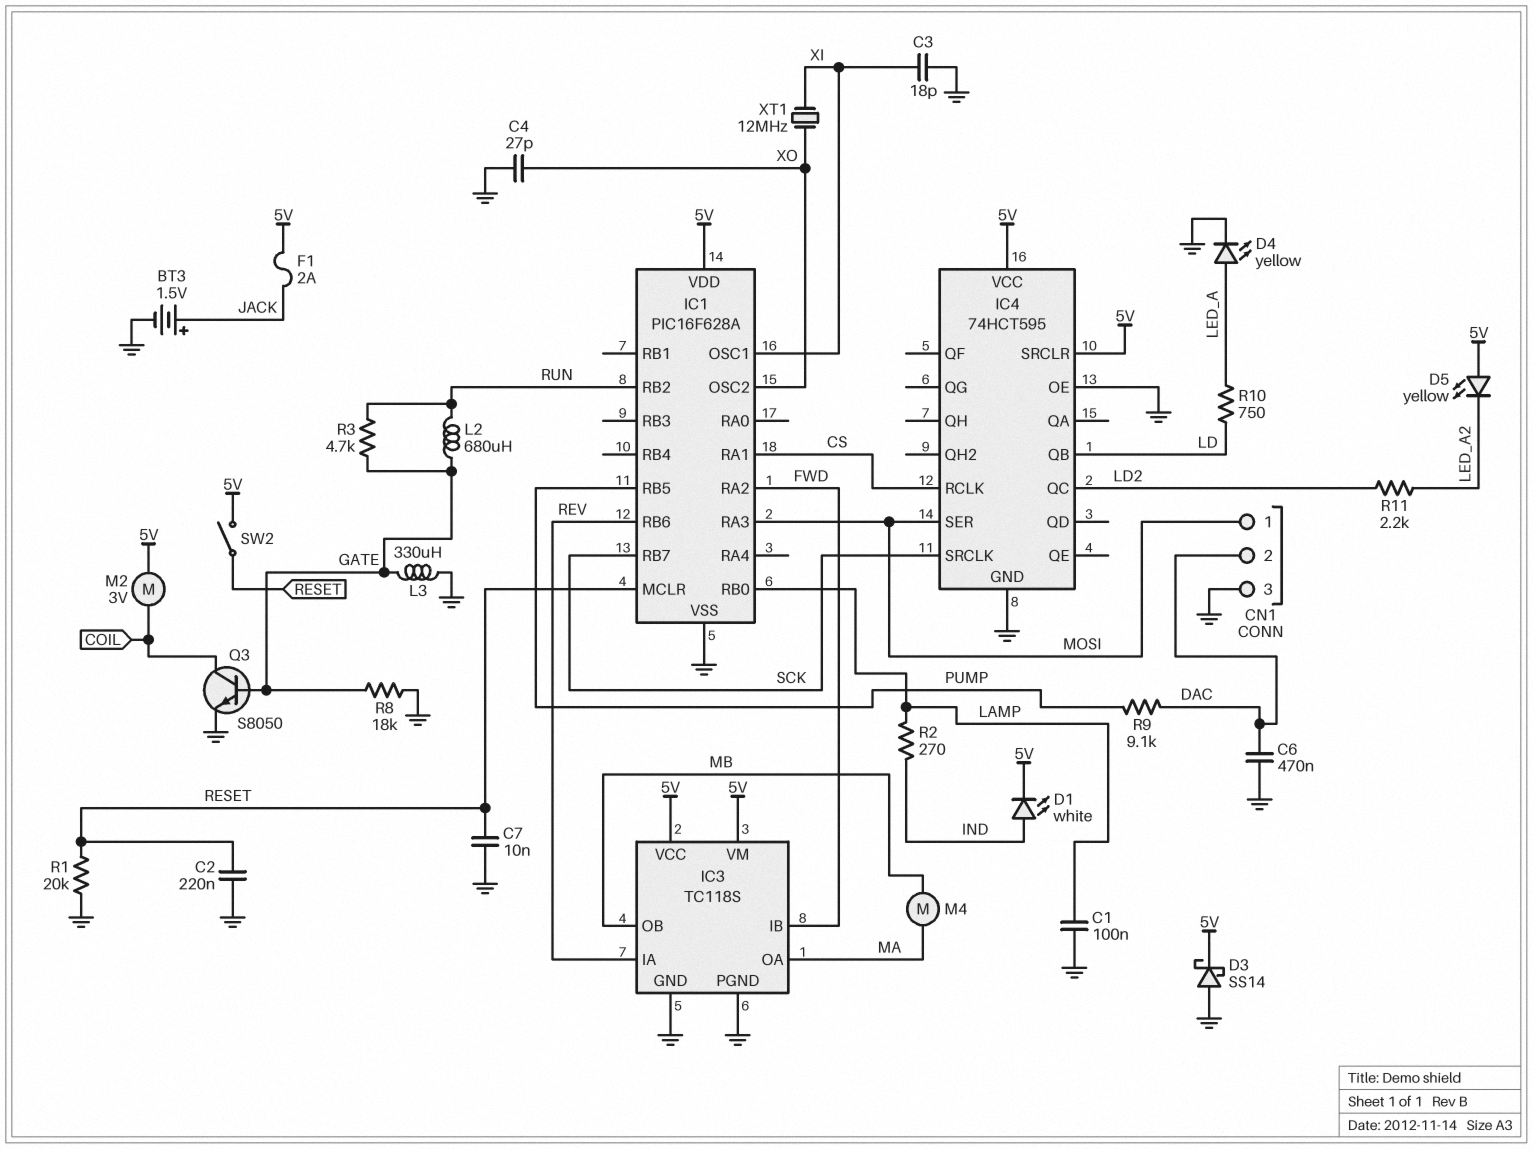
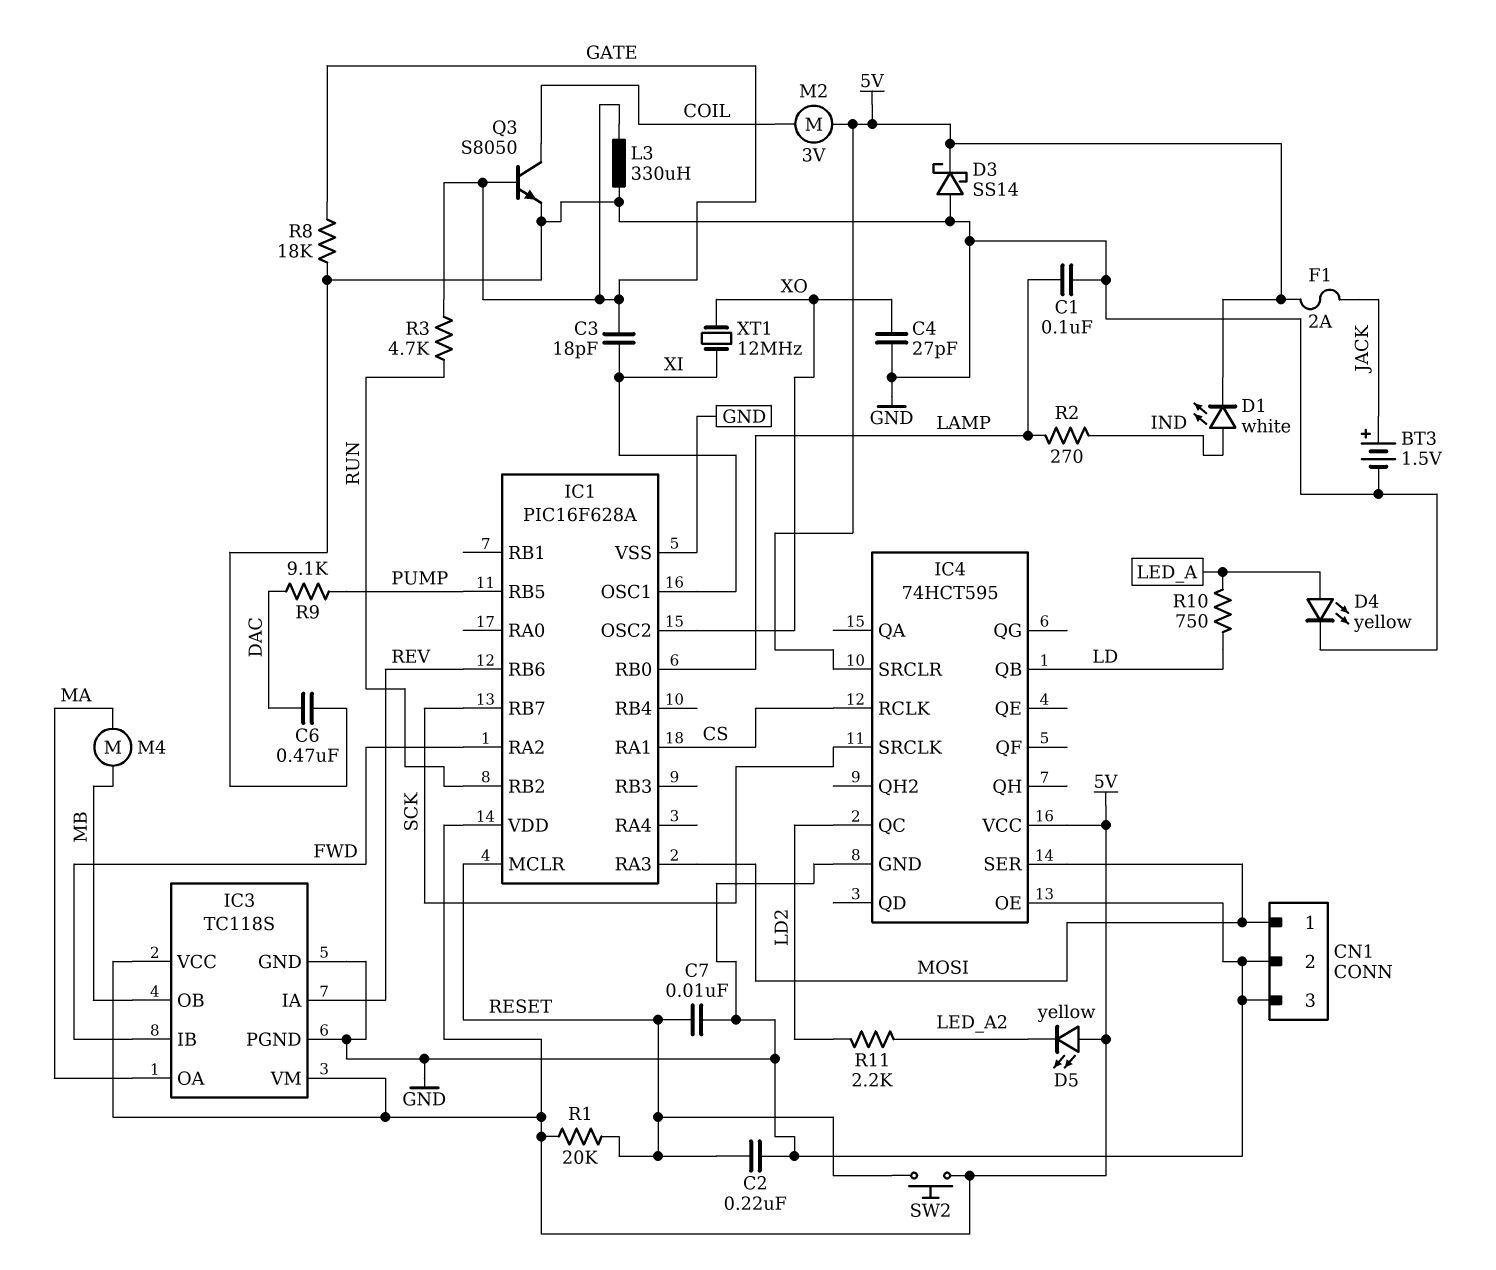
C3: 18pF (GND, XI) -> 18pF (GATE, XI)
CN1 pin 2: DAC -> GND
L2: 680uH (GATE, RUN) -> none
R1: 20k (GND, RESET) -> 20k (5V, RESET)
SW2: switch (5V, RESET) -> button (5V, RESET)

